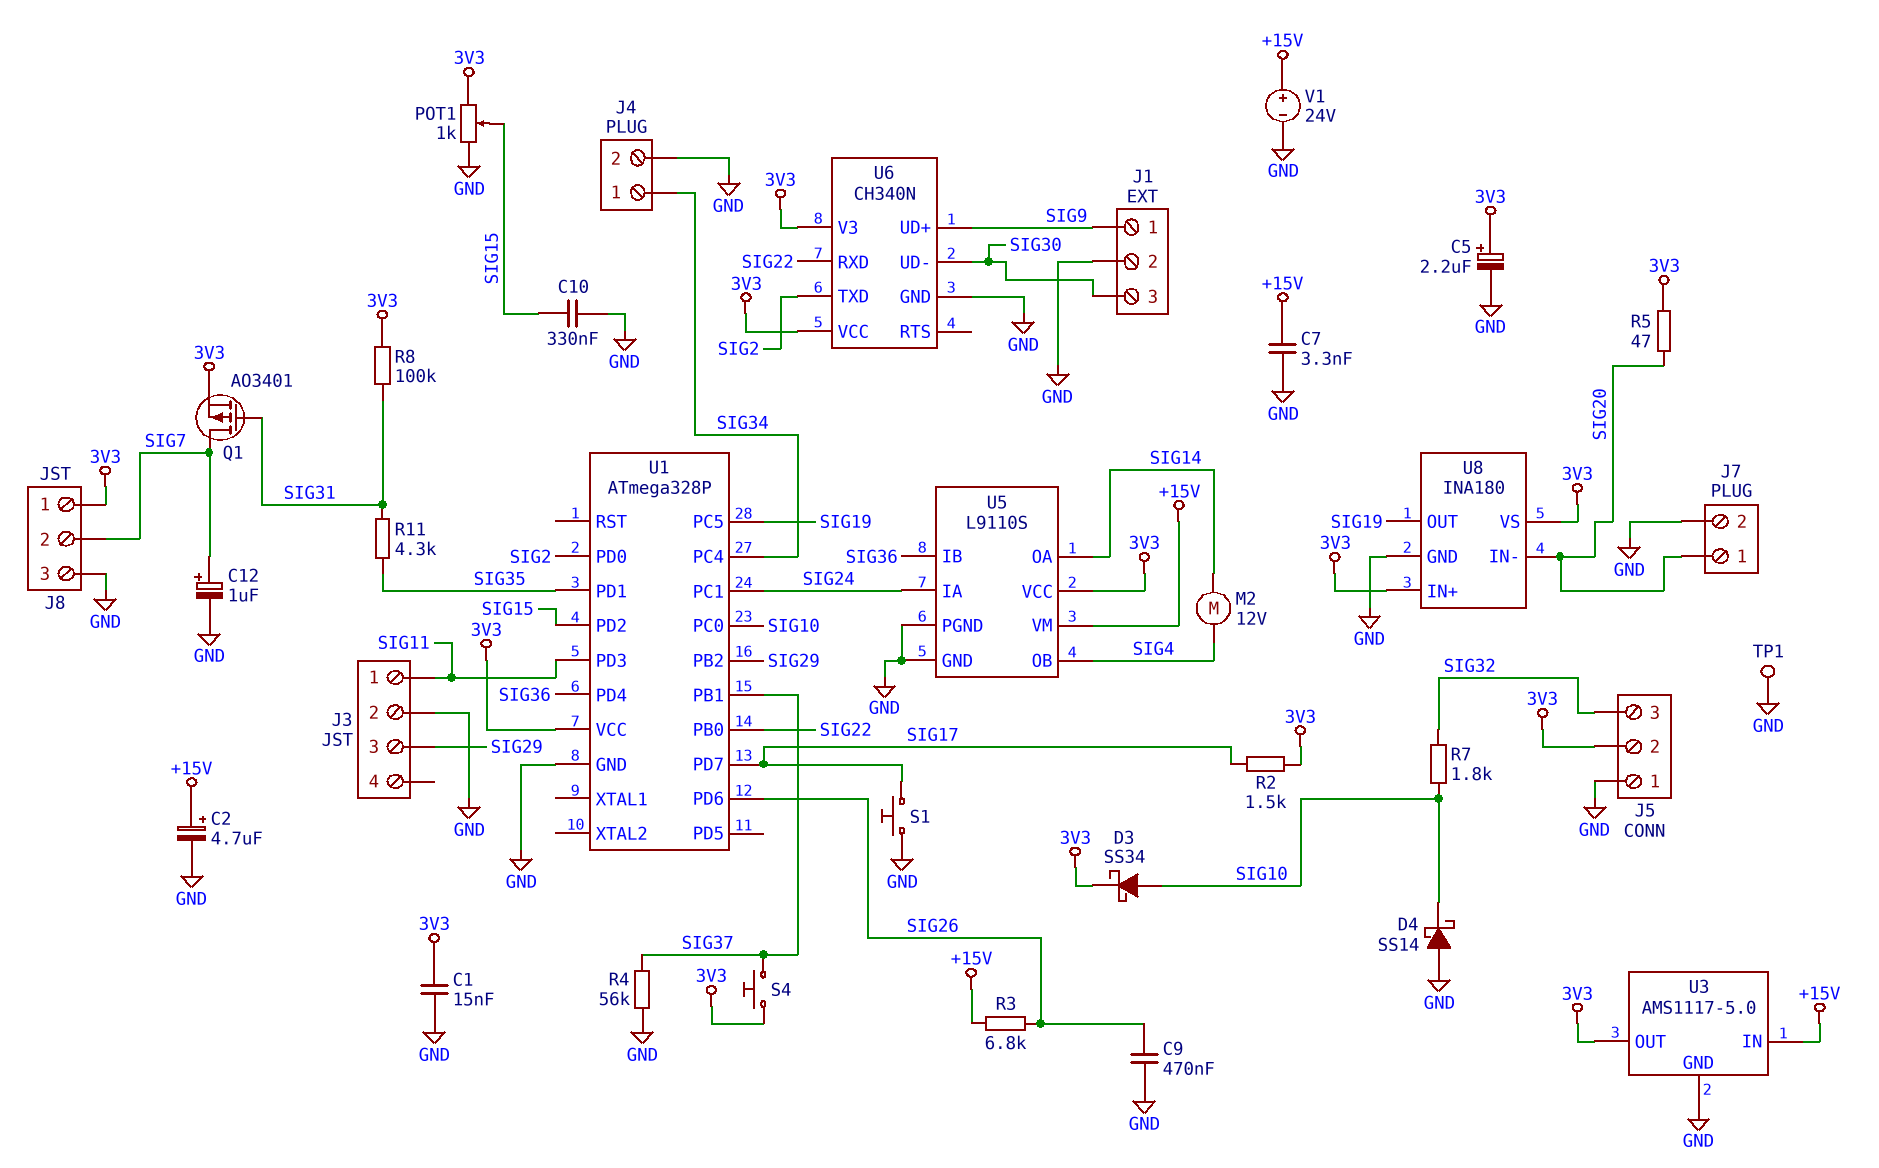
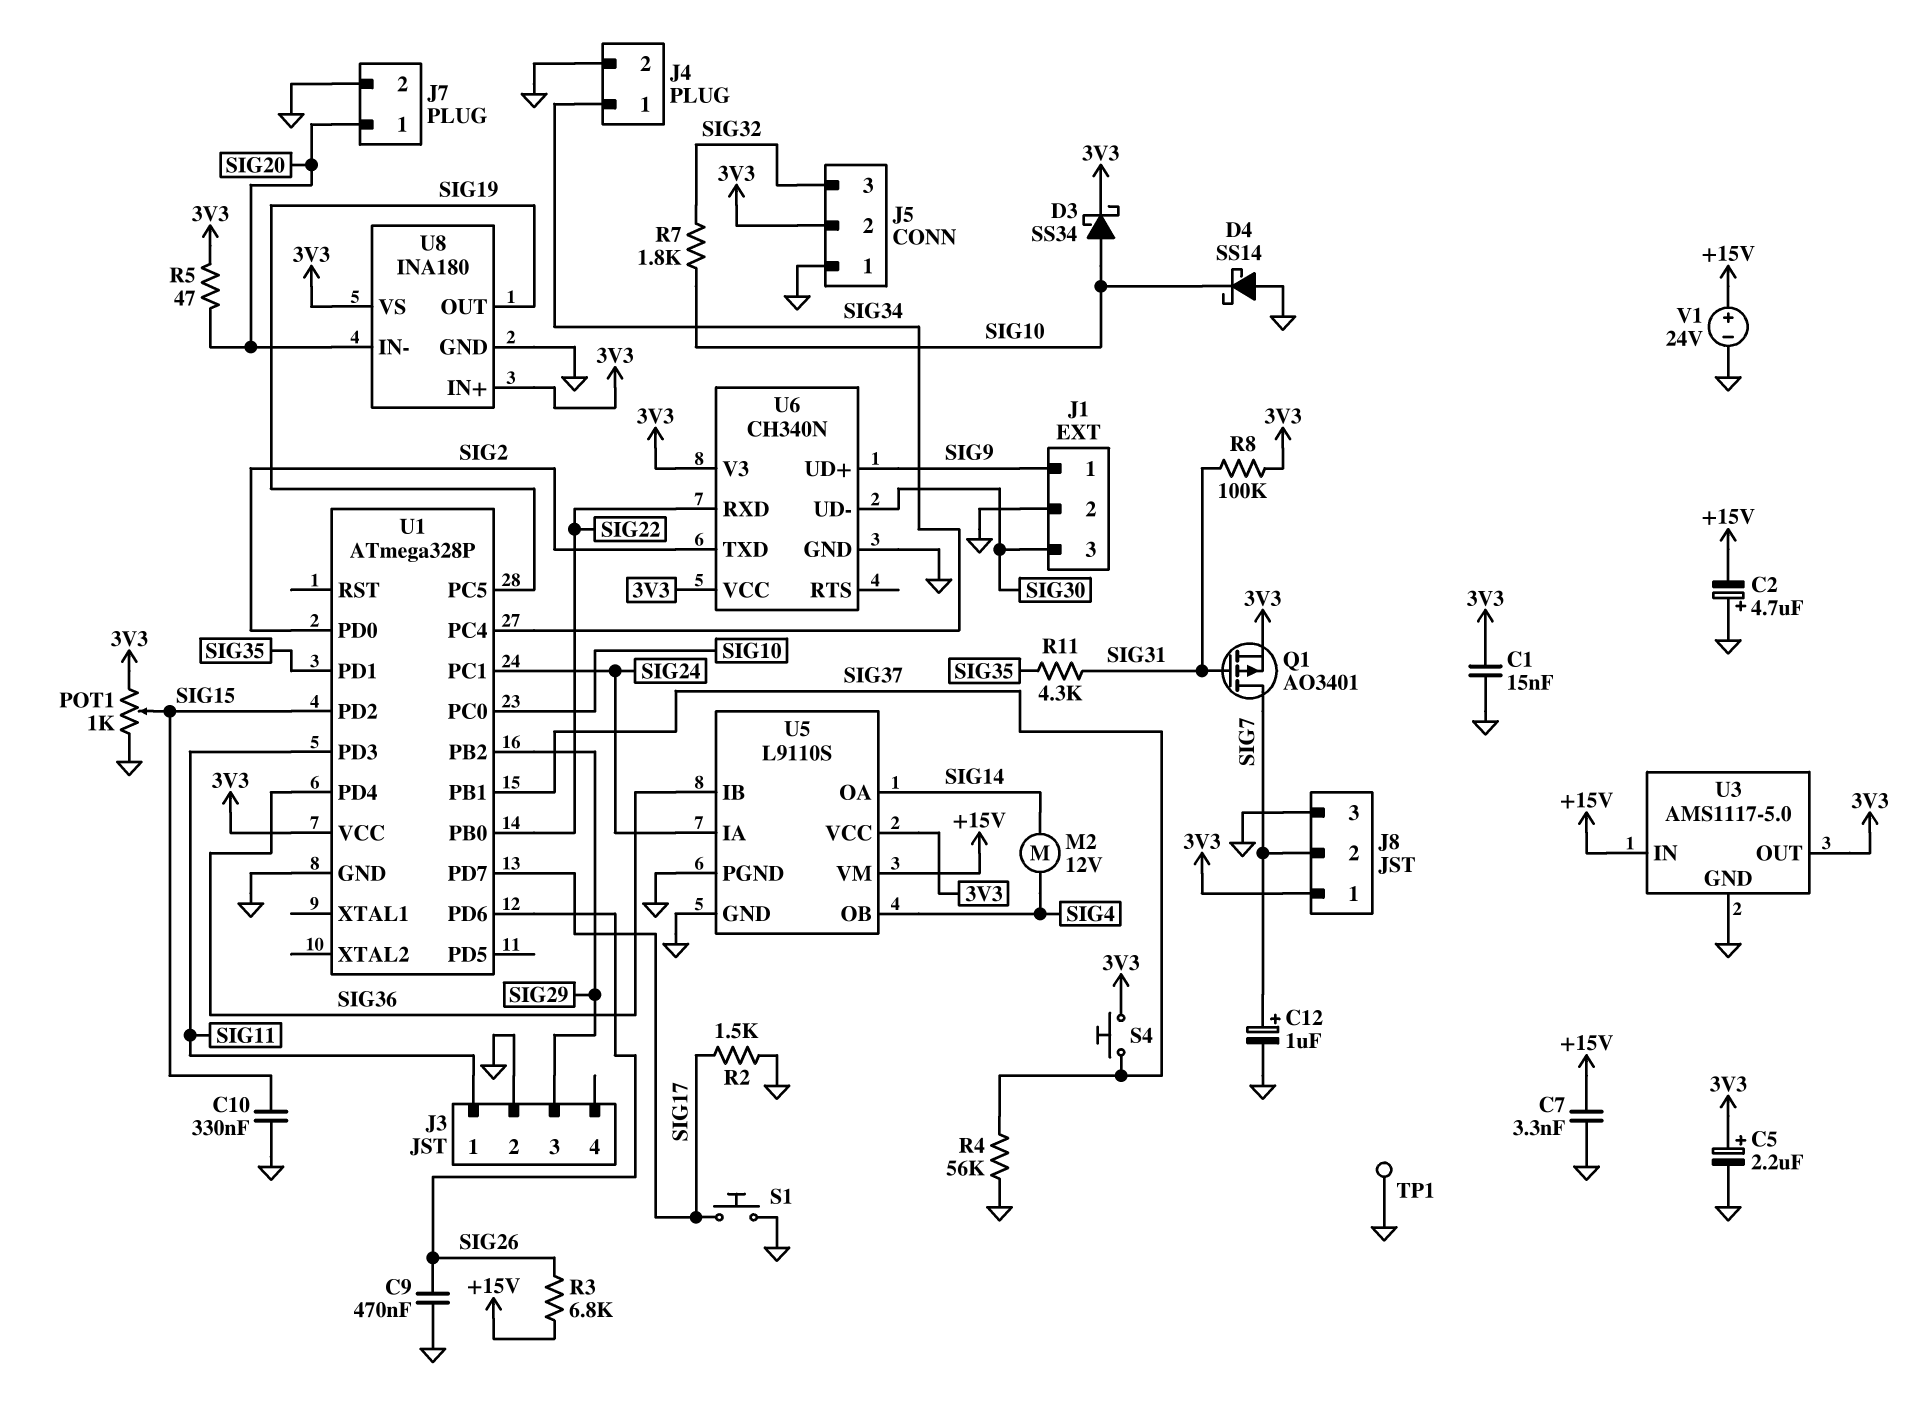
C2: 4.7uF (plus +15V, minus GND) -> 4.7uF (plus GND, minus +15V)
R2: 1.5k (3V3, SIG17) -> 1.5k (GND, SIG17)

